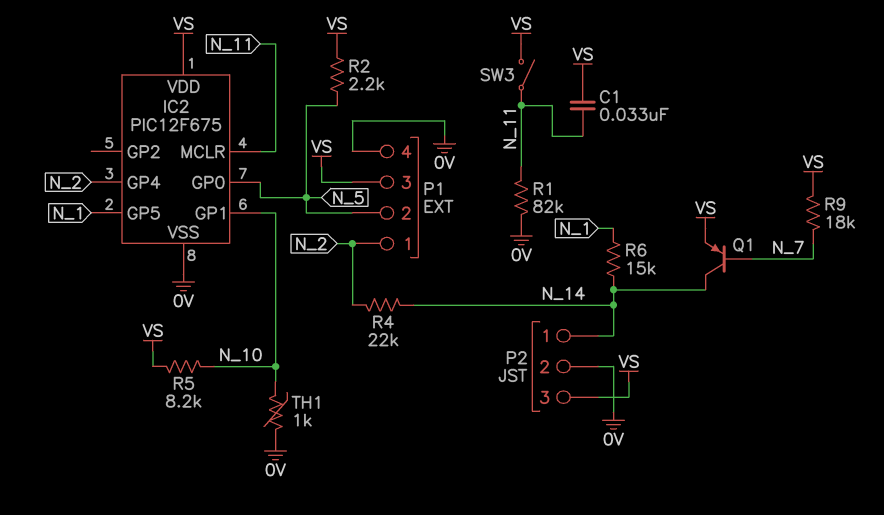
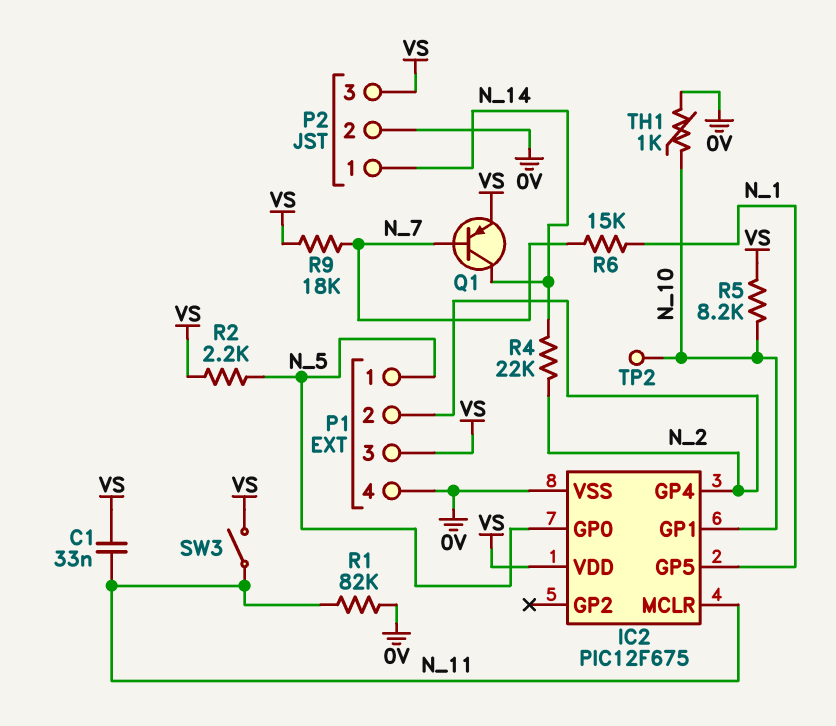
P1 pin 1: N_2 -> N_5
P1 pin 2: N_5 -> N_2
R6: 15k (N_1, N_14) -> 15k (N_1, N_7)
TP2: none -> test point (N_10)

